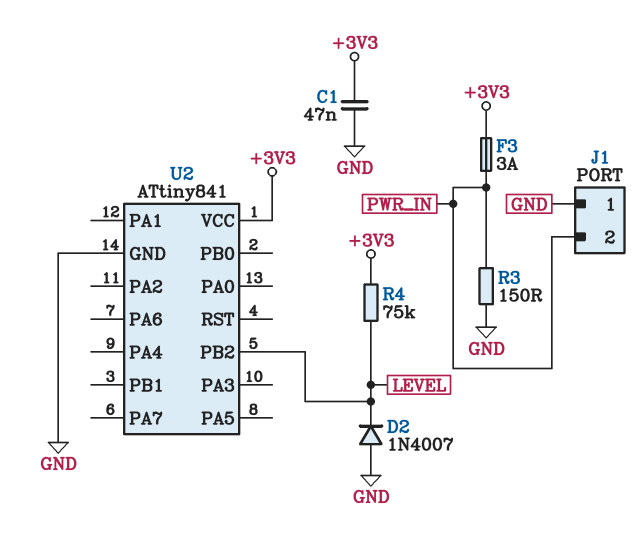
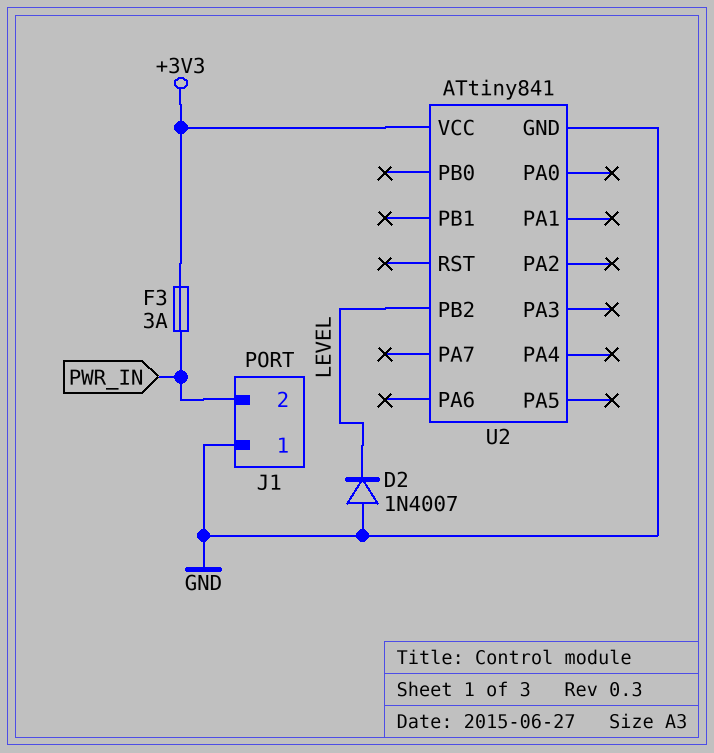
C1: 47nF (+3V3, GND) -> none
R3: 150 (GND, PWR_IN) -> none
R4: 75k (+3V3, LEVEL) -> none

